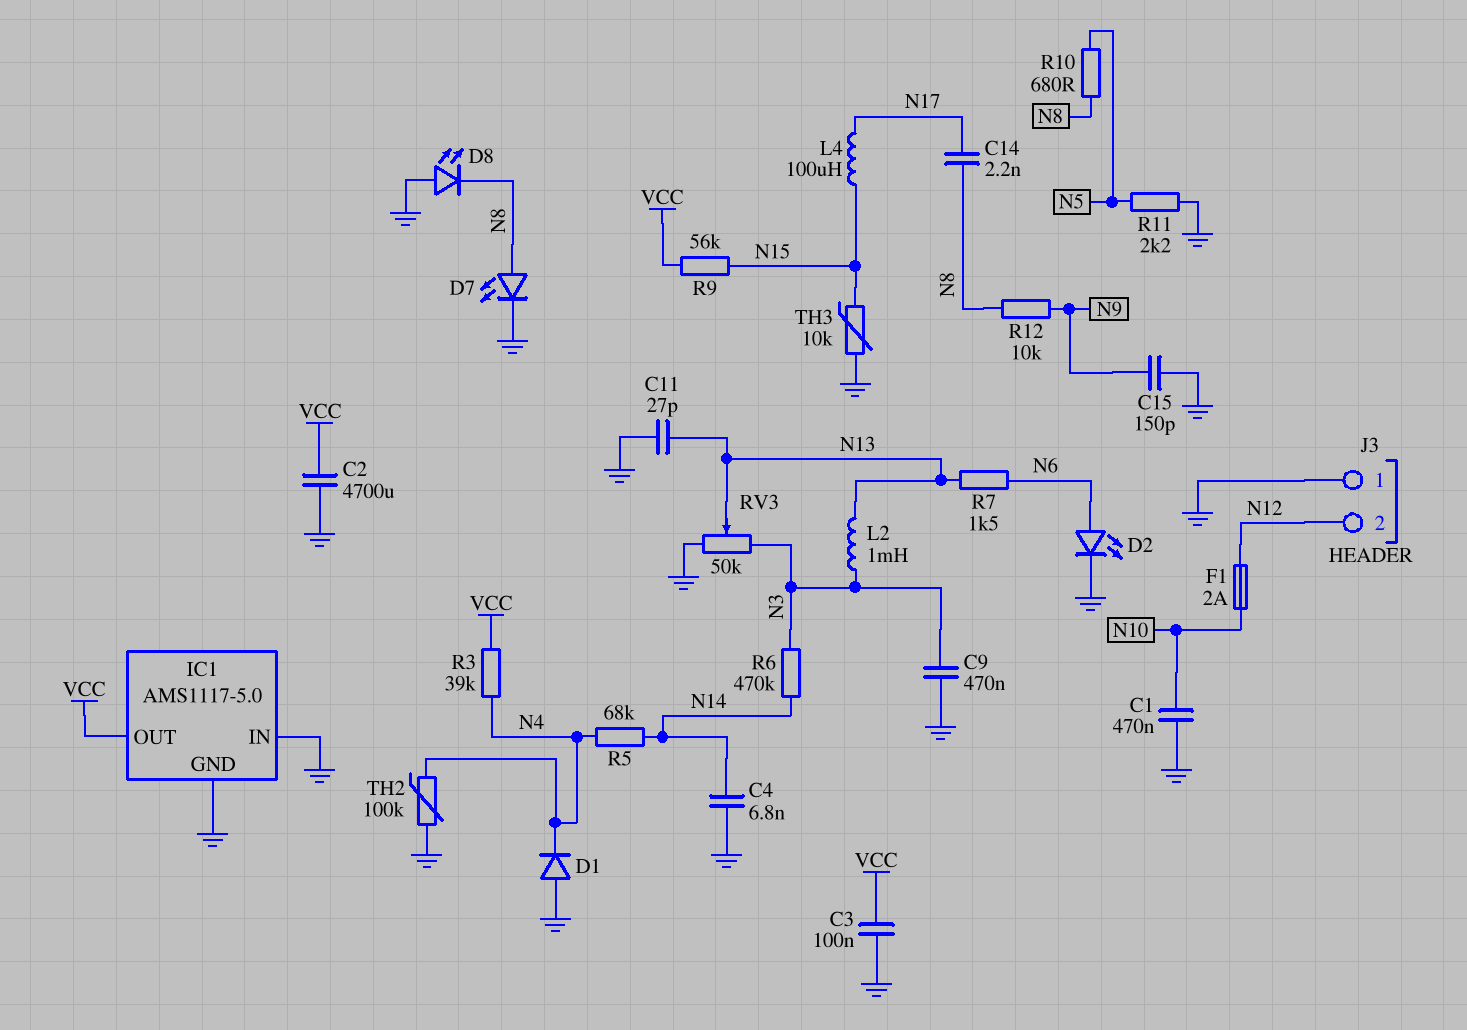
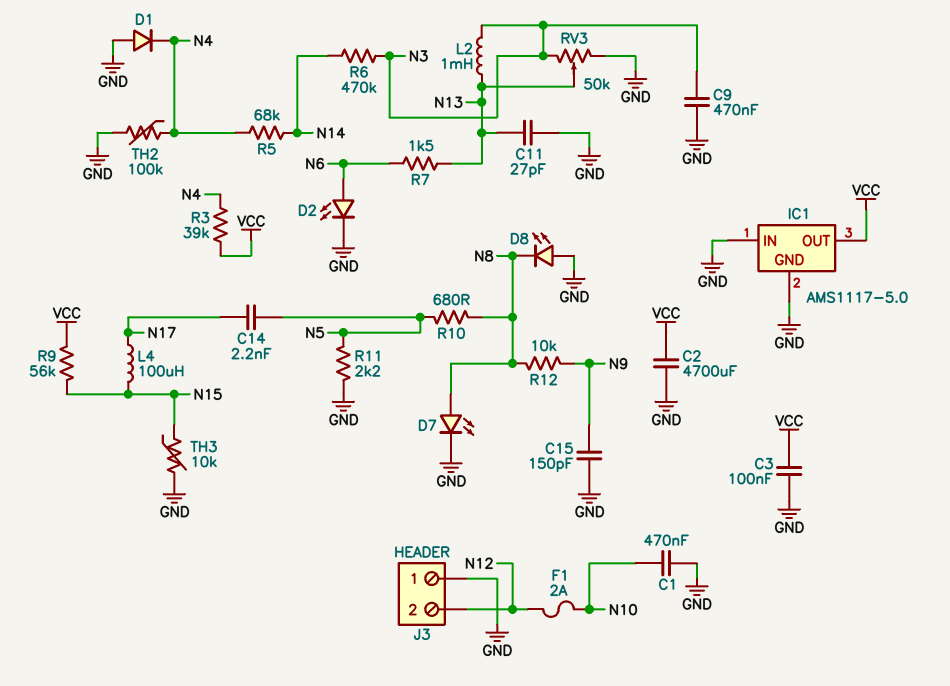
C4: 6.8nF (GND, N14) -> none
C14: 2.2nF (N8, N17) -> 2.2nF (N5, N17)

